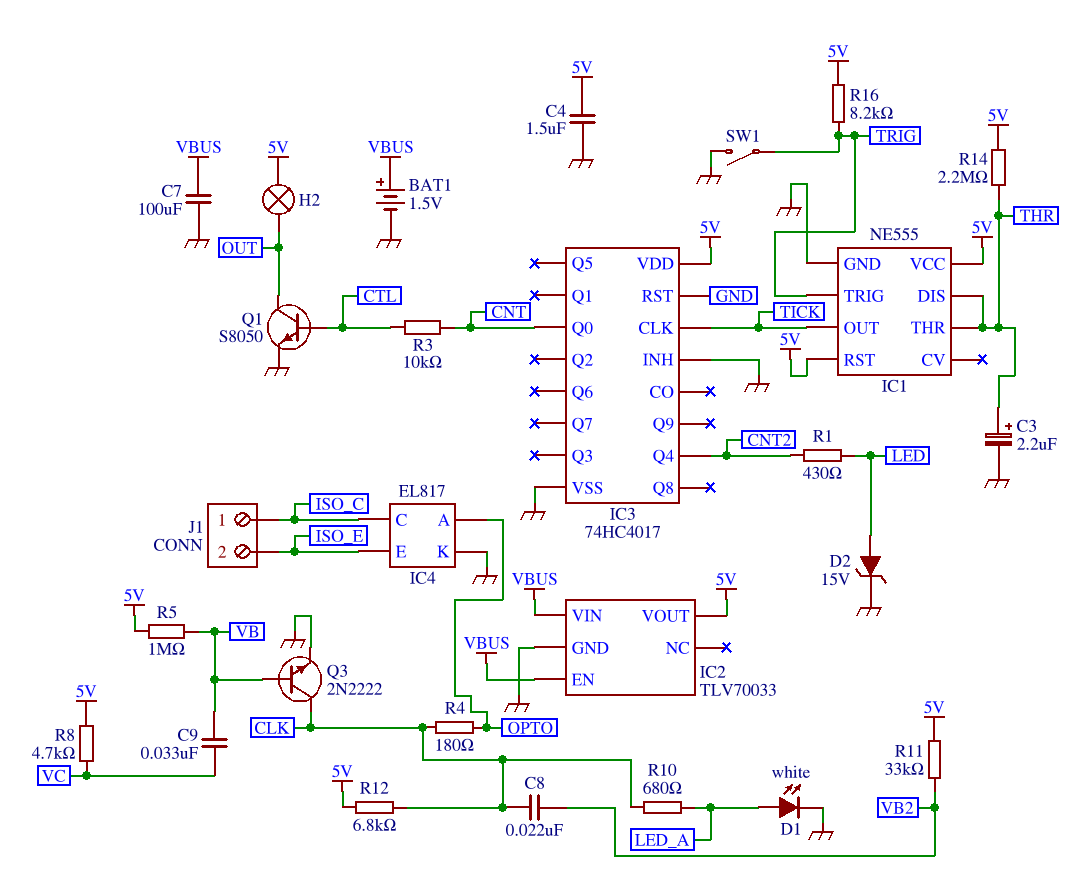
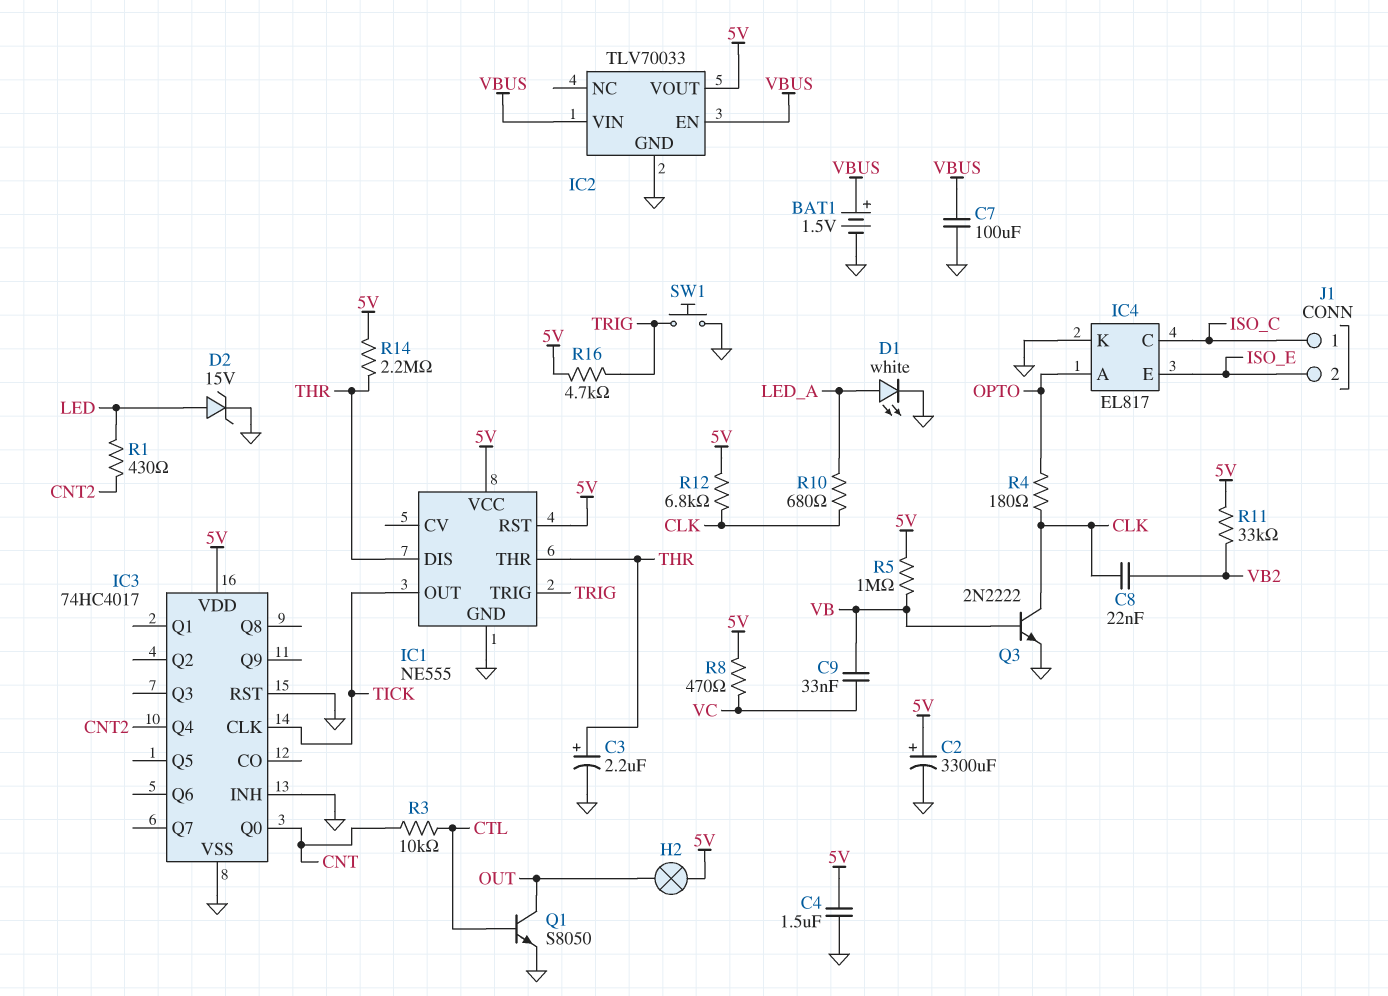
C2: none -> 3300uF (plus 5V, minus GND)
R8: 4.7k (5V, VC) -> 470 (5V, VC)
R16: 8.2k (5V, TRIG) -> 4.7k (5V, TRIG)
SW1: switch (GND, TRIG) -> button (GND, TRIG)

